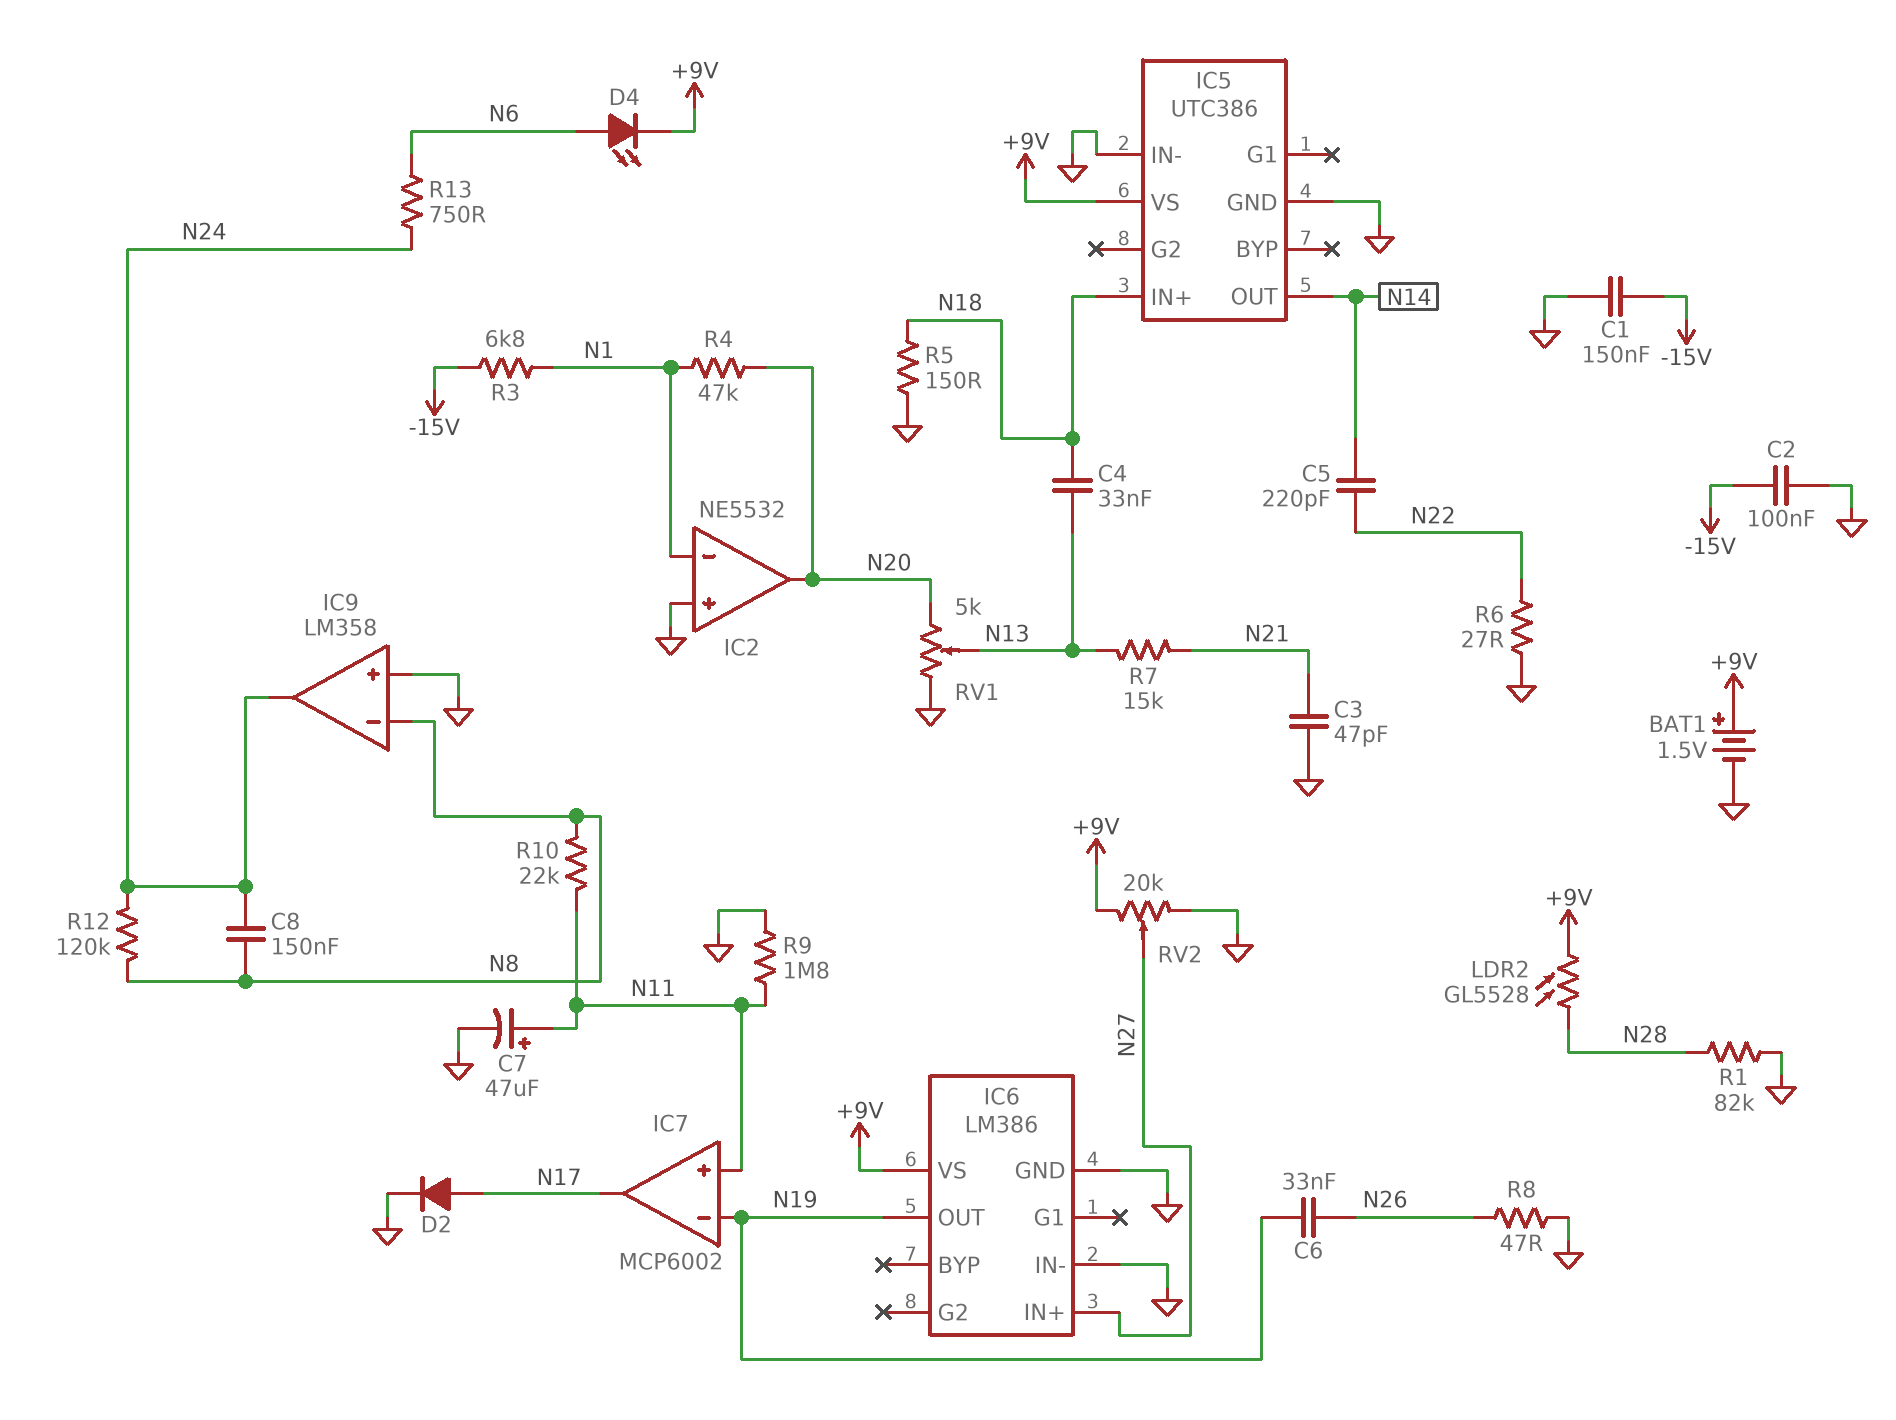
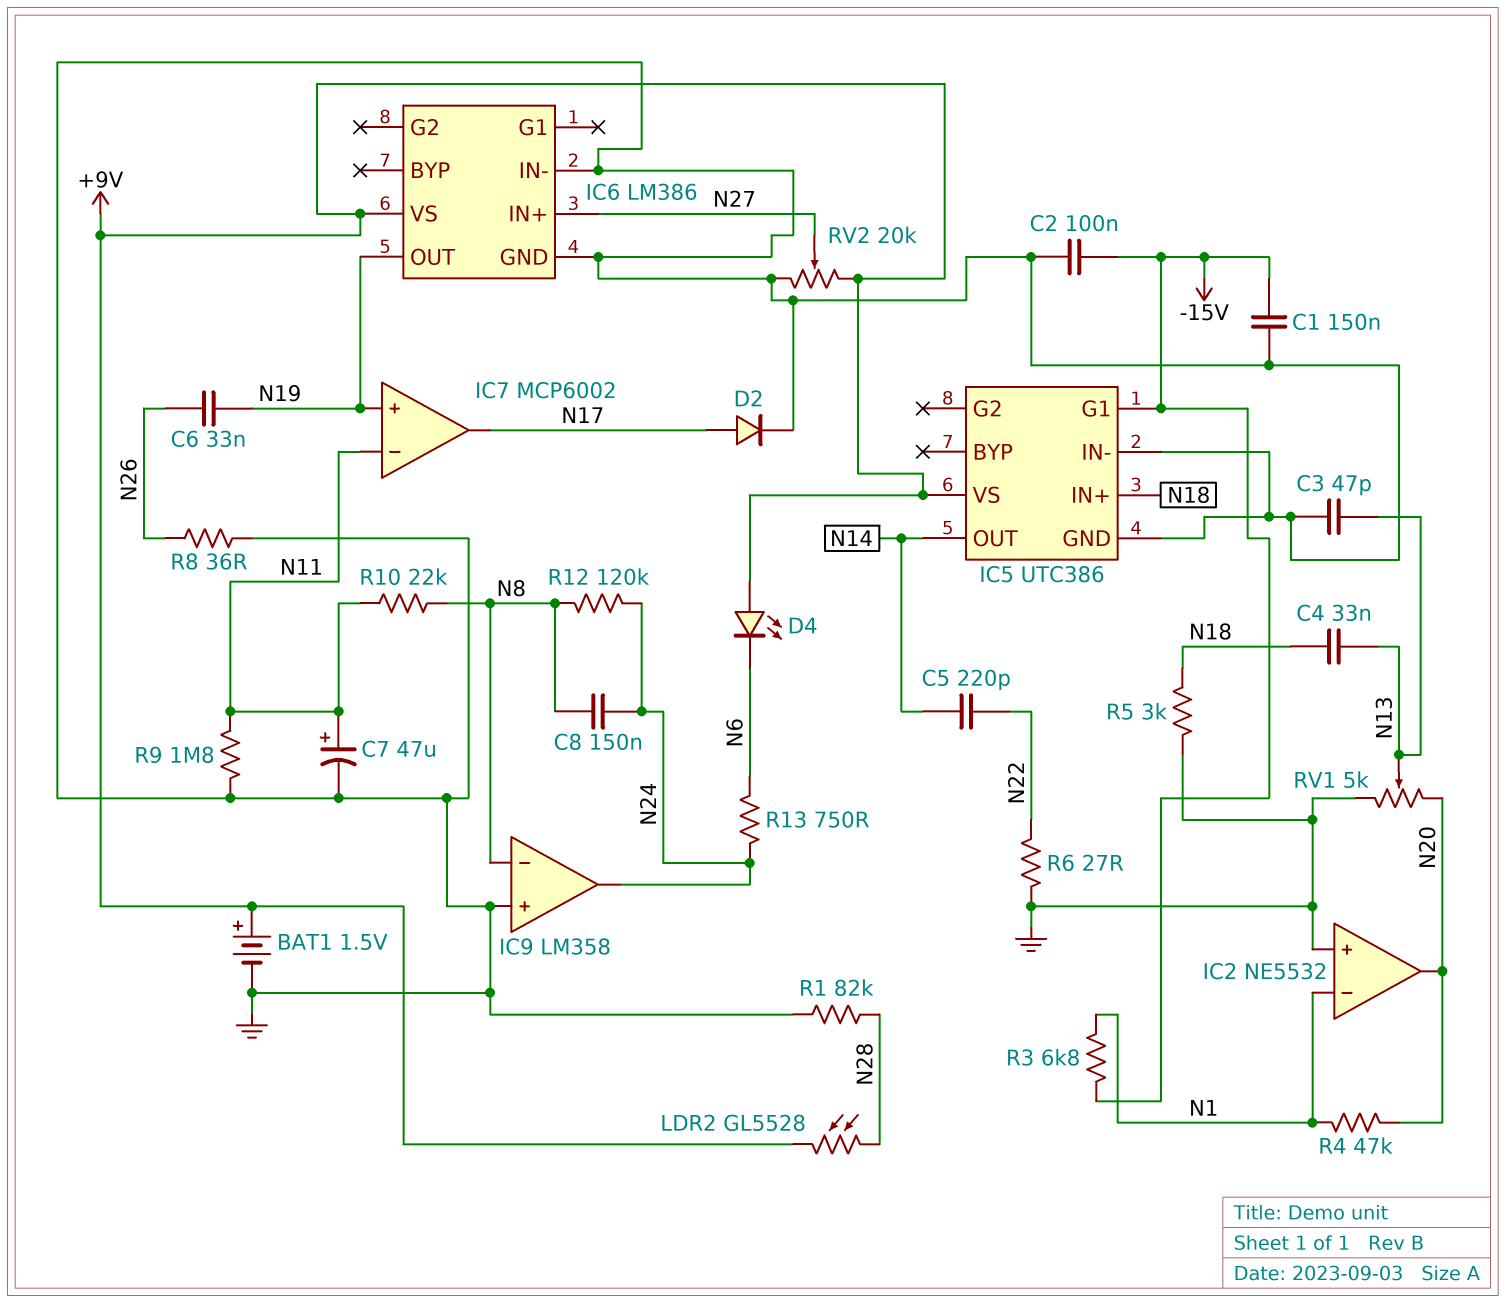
C3: 47pF (GND, N21) -> 47pF (GND, N13)
D4: LED (A N6, K +9V) -> LED (A +9V, K N6)
IC5 pin G1: none -> -15V
IC7 pin in+: N11 -> N19
IC7 pin in-: N19 -> N11
R5: 150 (GND, N18) -> 3k (GND, N18)
R7: 15k (N13, N21) -> none
R8: 47 (GND, N26) -> 36 (GND, N26)

